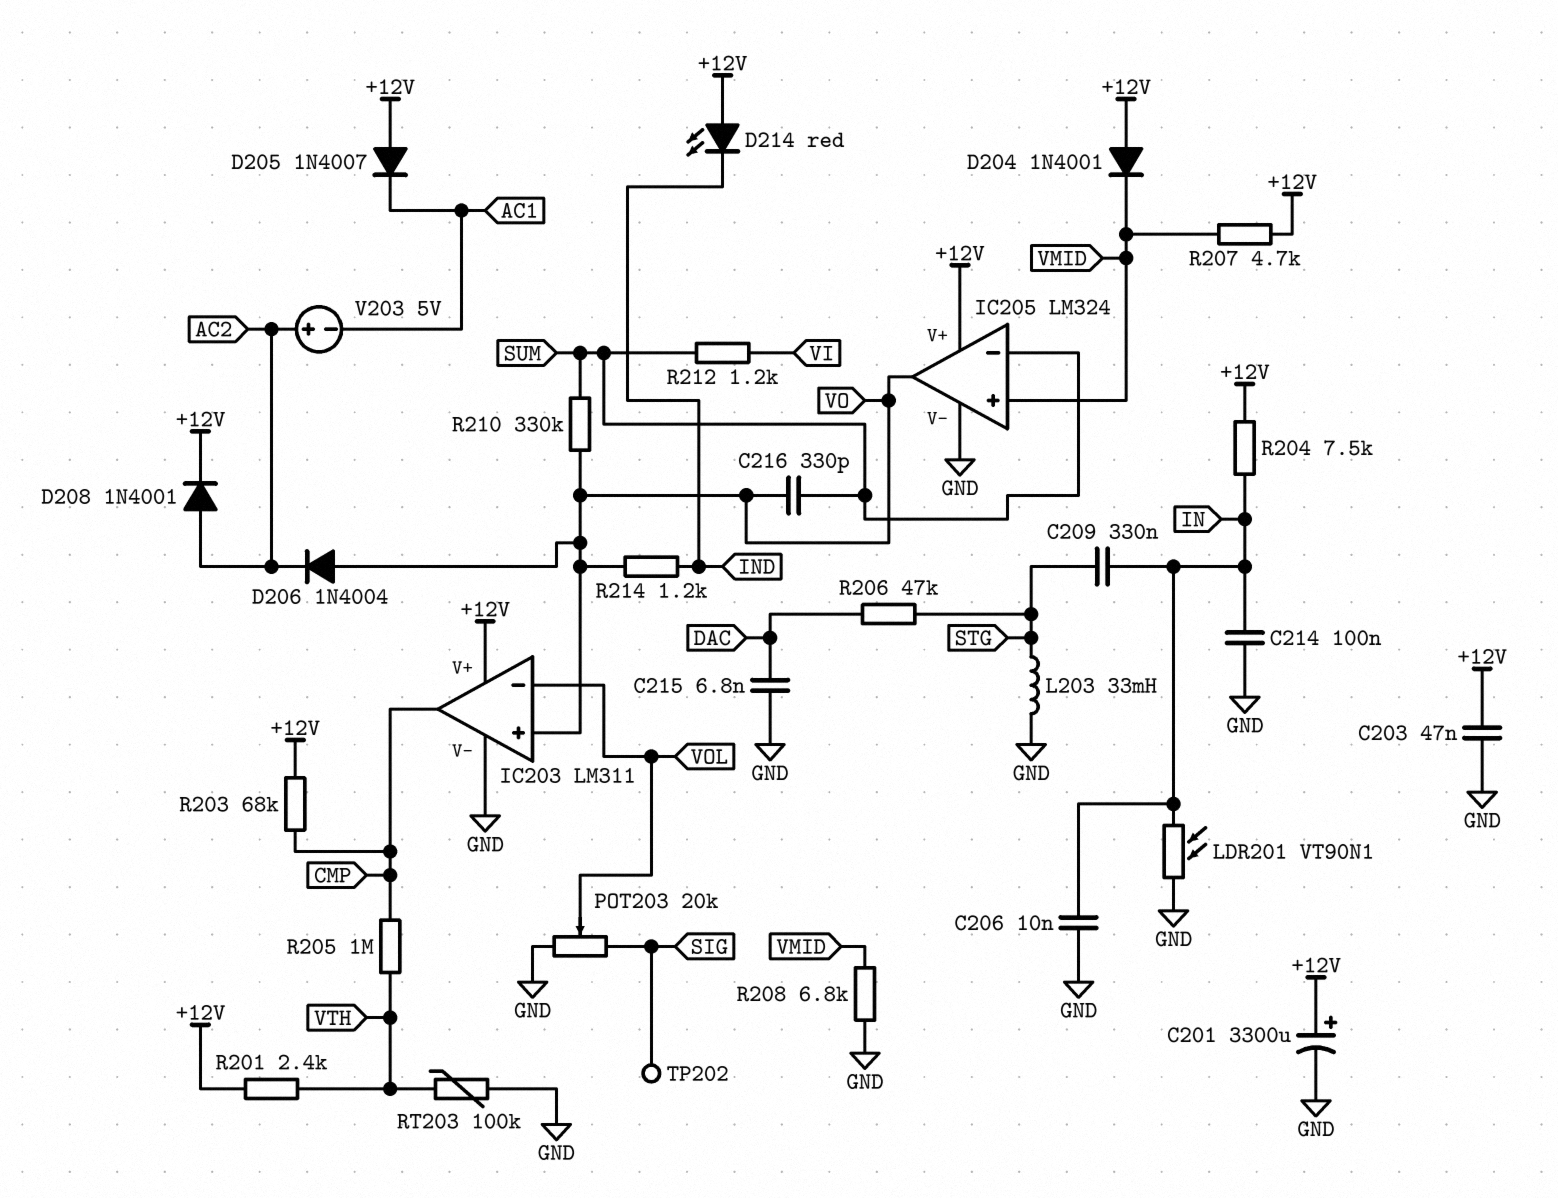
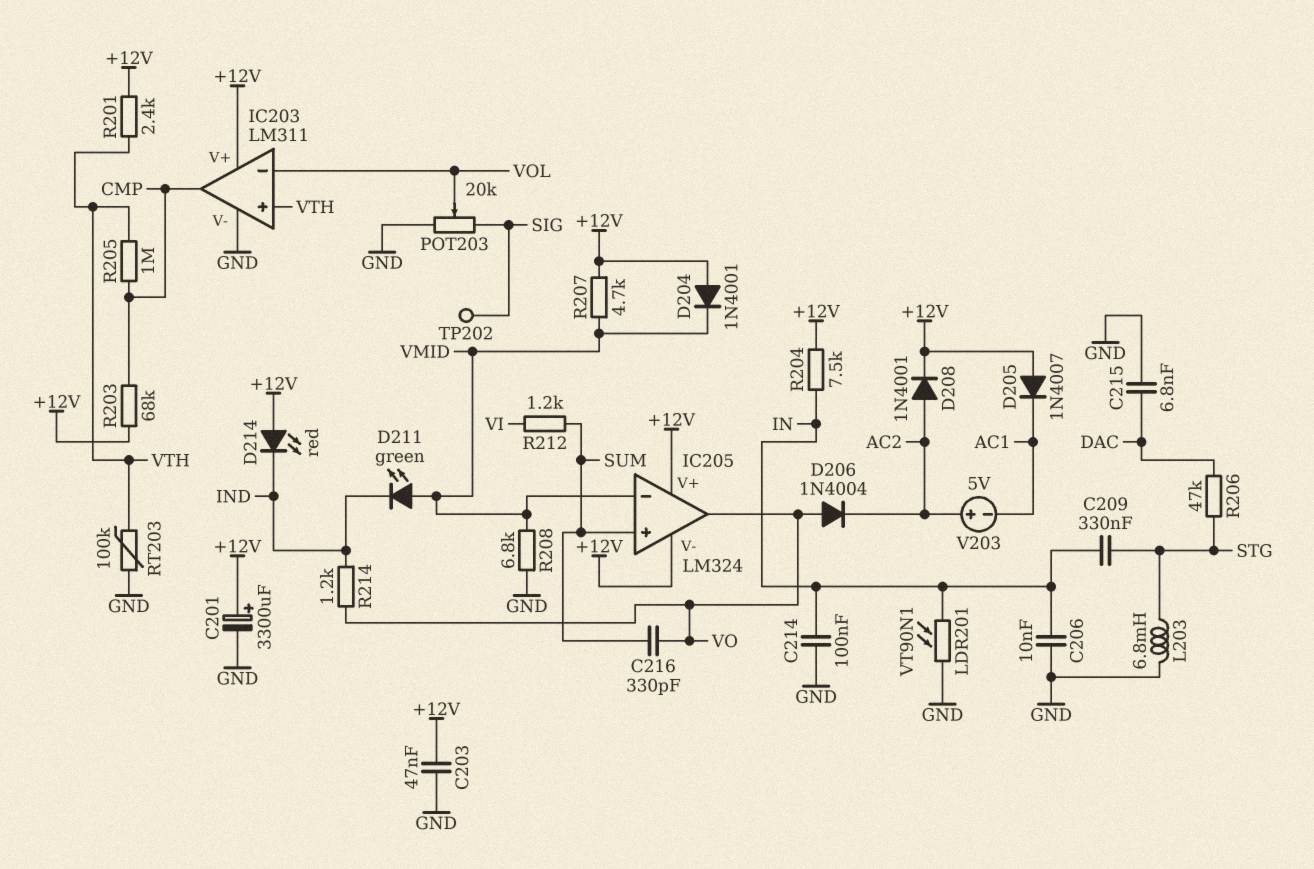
D211: none -> LED green (A VMID, K IND)
IC203 pin in+: VO -> VTH
IC205 pin V-: GND -> +12V
IC205 pin in+: VMID -> SUM
IC205 pin in-: SUM -> VMID
L203: 33mH (GND, STG) -> 6.8mH (GND, STG)
R210: 330k (SUM, VO) -> none

